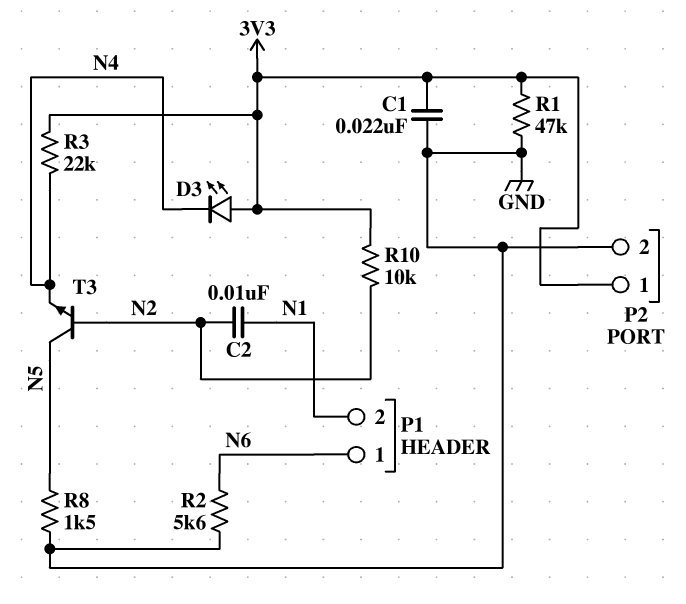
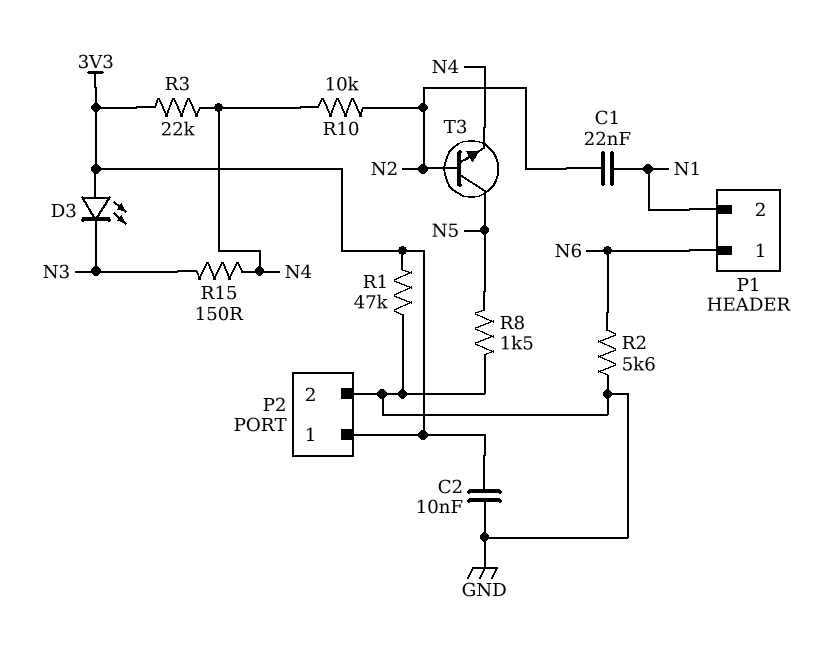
C1: 22nF (3V3, GND) -> 22nF (N1, N2)
C2: 10nF (N1, N2) -> 10nF (3V3, GND)
D3: LED (A 3V3, K N4) -> LED (A 3V3, K N3)
R10: 10k (3V3, N2) -> 10k (N2, N4)
R15: none -> 150 (N3, N4)

